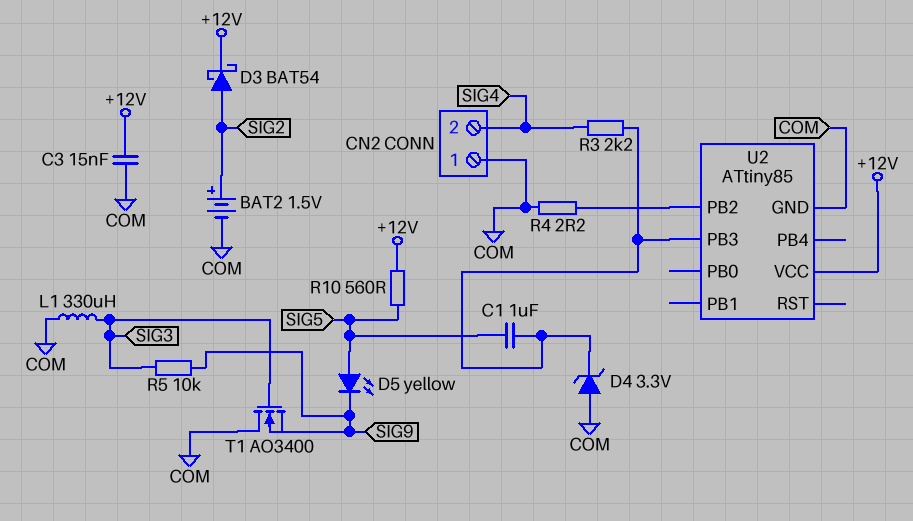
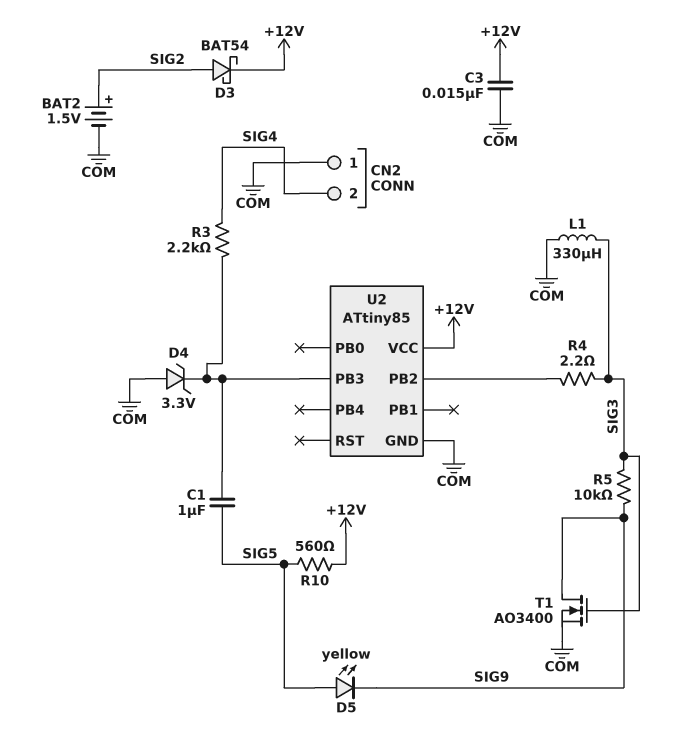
R4: 2.2 (COM, U2/PB2) -> 2.2 (SIG3, U2/PB2)
T1: NMOS AO3400 (G SIG3, D COM, S SIG9) -> NMOS AO3400 (G SIG3, D SIG9, S COM)

